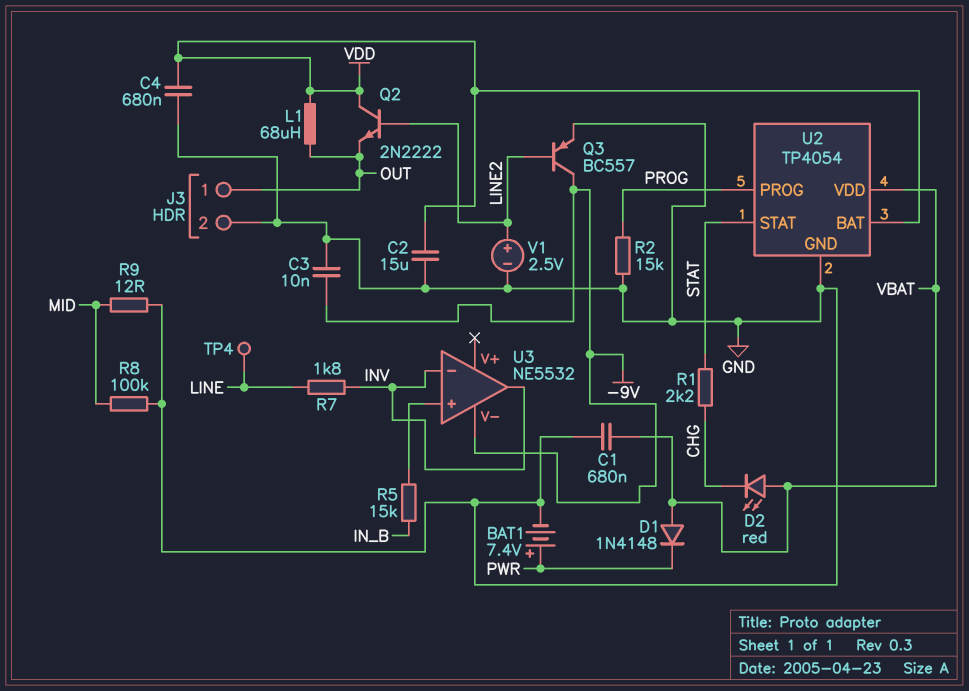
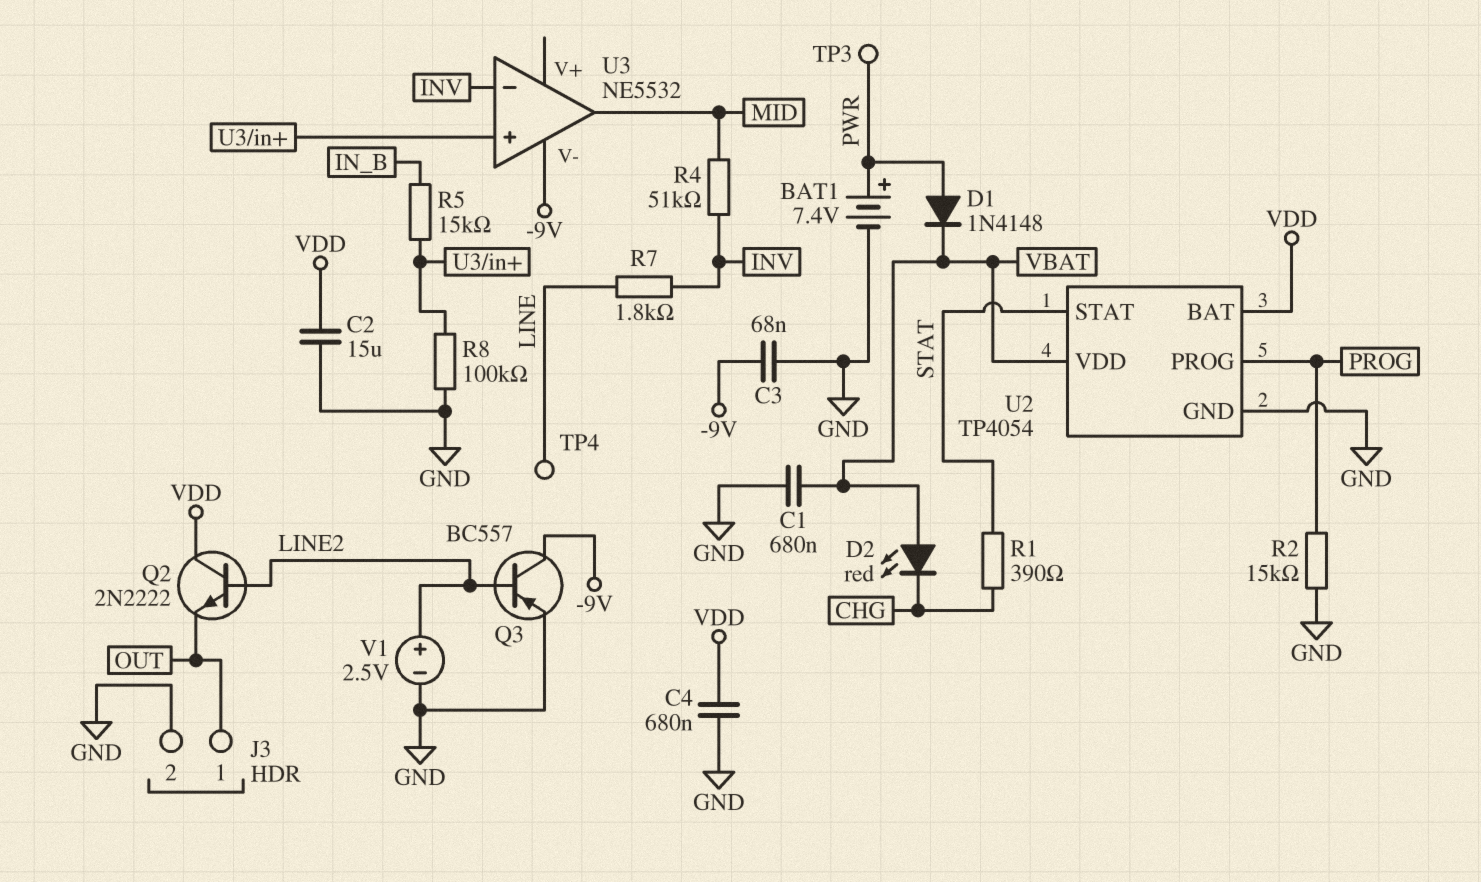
C3: 10nF (-9V, GND) -> 68nF (-9V, GND)
D1: diode 1N4148 (A VBAT, K PWR) -> diode 1N4148 (A PWR, K VBAT)
L1: 68uH (OUT, VDD) -> none
R1: 2.2k (CHG, STAT) -> 390 (CHG, STAT)
R4: none -> 51k (INV, MID)
R8: 100k (GND, MID) -> 100k (GND, U3/in+)
R9: 12 (GND, MID) -> none
TP3: none -> test point (PWR)
U3 pin out: INV -> MID

